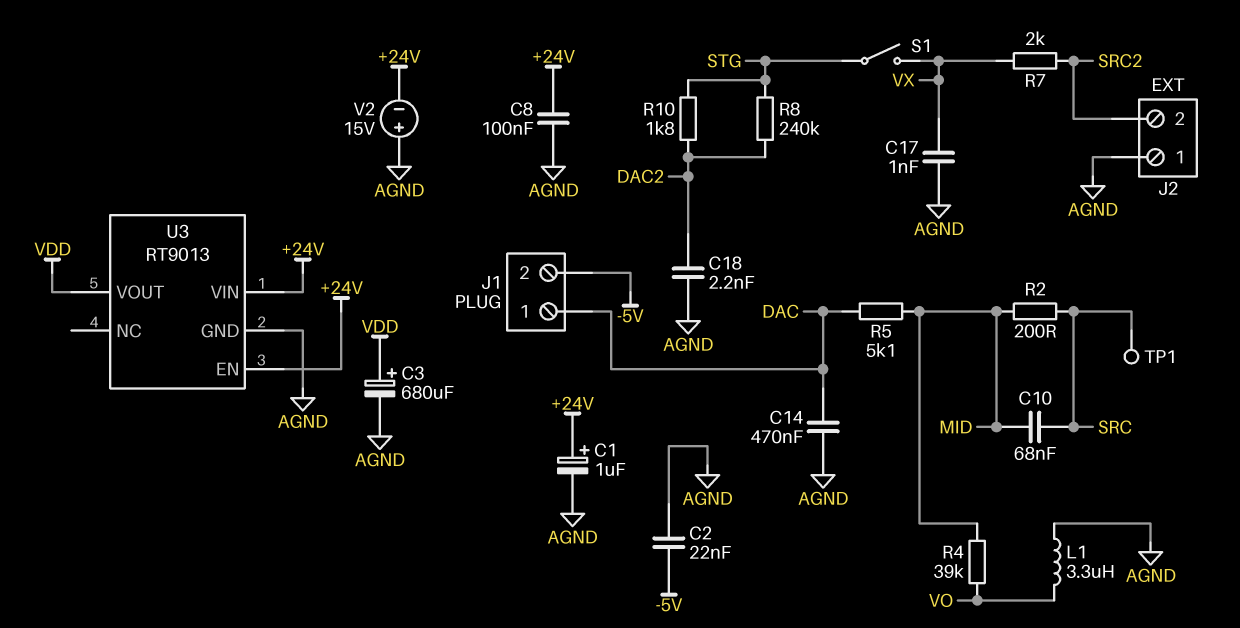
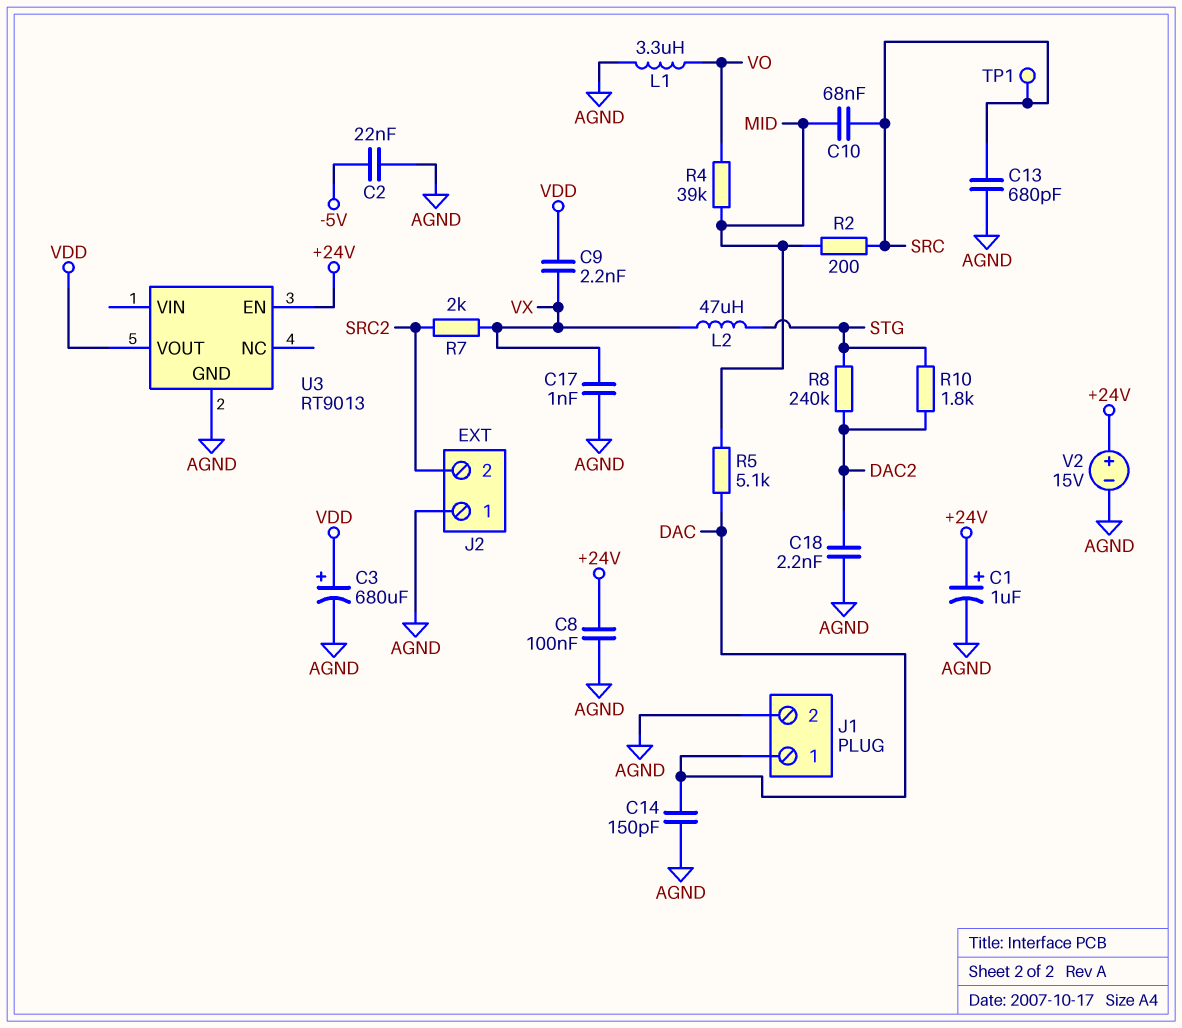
C9: none -> 2.2nF (VDD, VX)
C13: none -> 680pF (AGND, SRC)
C14: 470nF (AGND, DAC) -> 150pF (AGND, DAC)
J1 pin 2: -5V -> AGND
L2: none -> 47uH (STG, VX)
S1: switch (STG, VX) -> none
U3 pin VIN: +24V -> none
V2: 15V (plus AGND, minus +24V) -> 15V (plus +24V, minus AGND)

